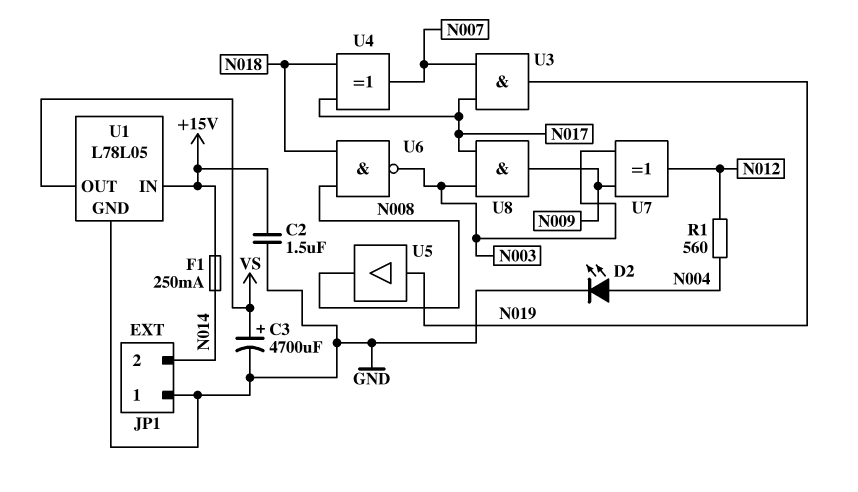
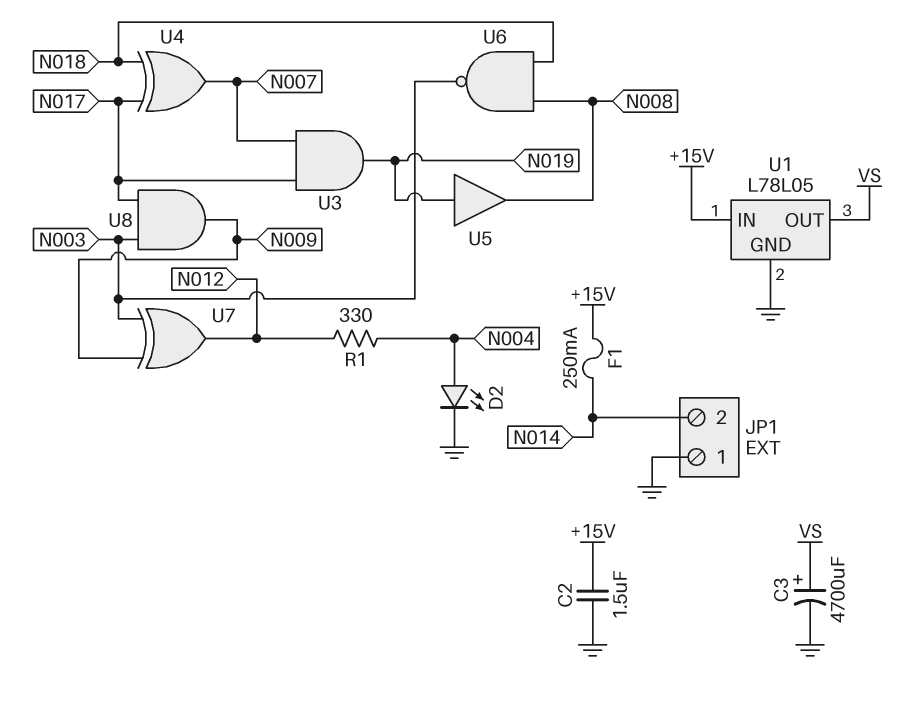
R1: 560 (N004, N012) -> 330 (N004, N012)

